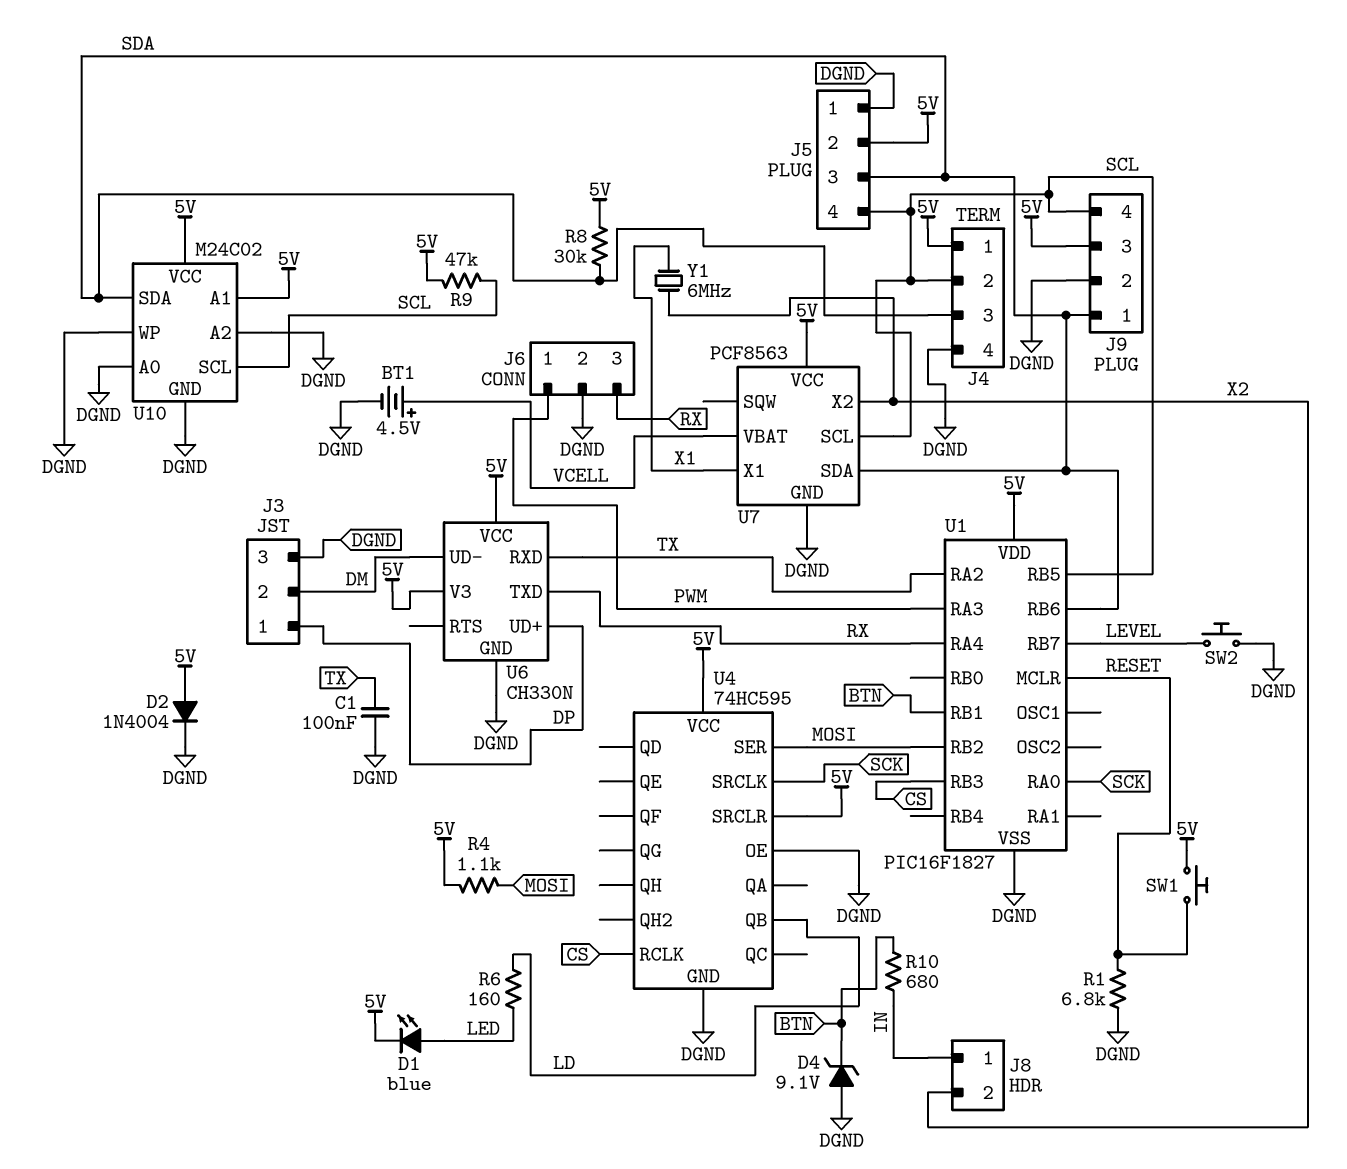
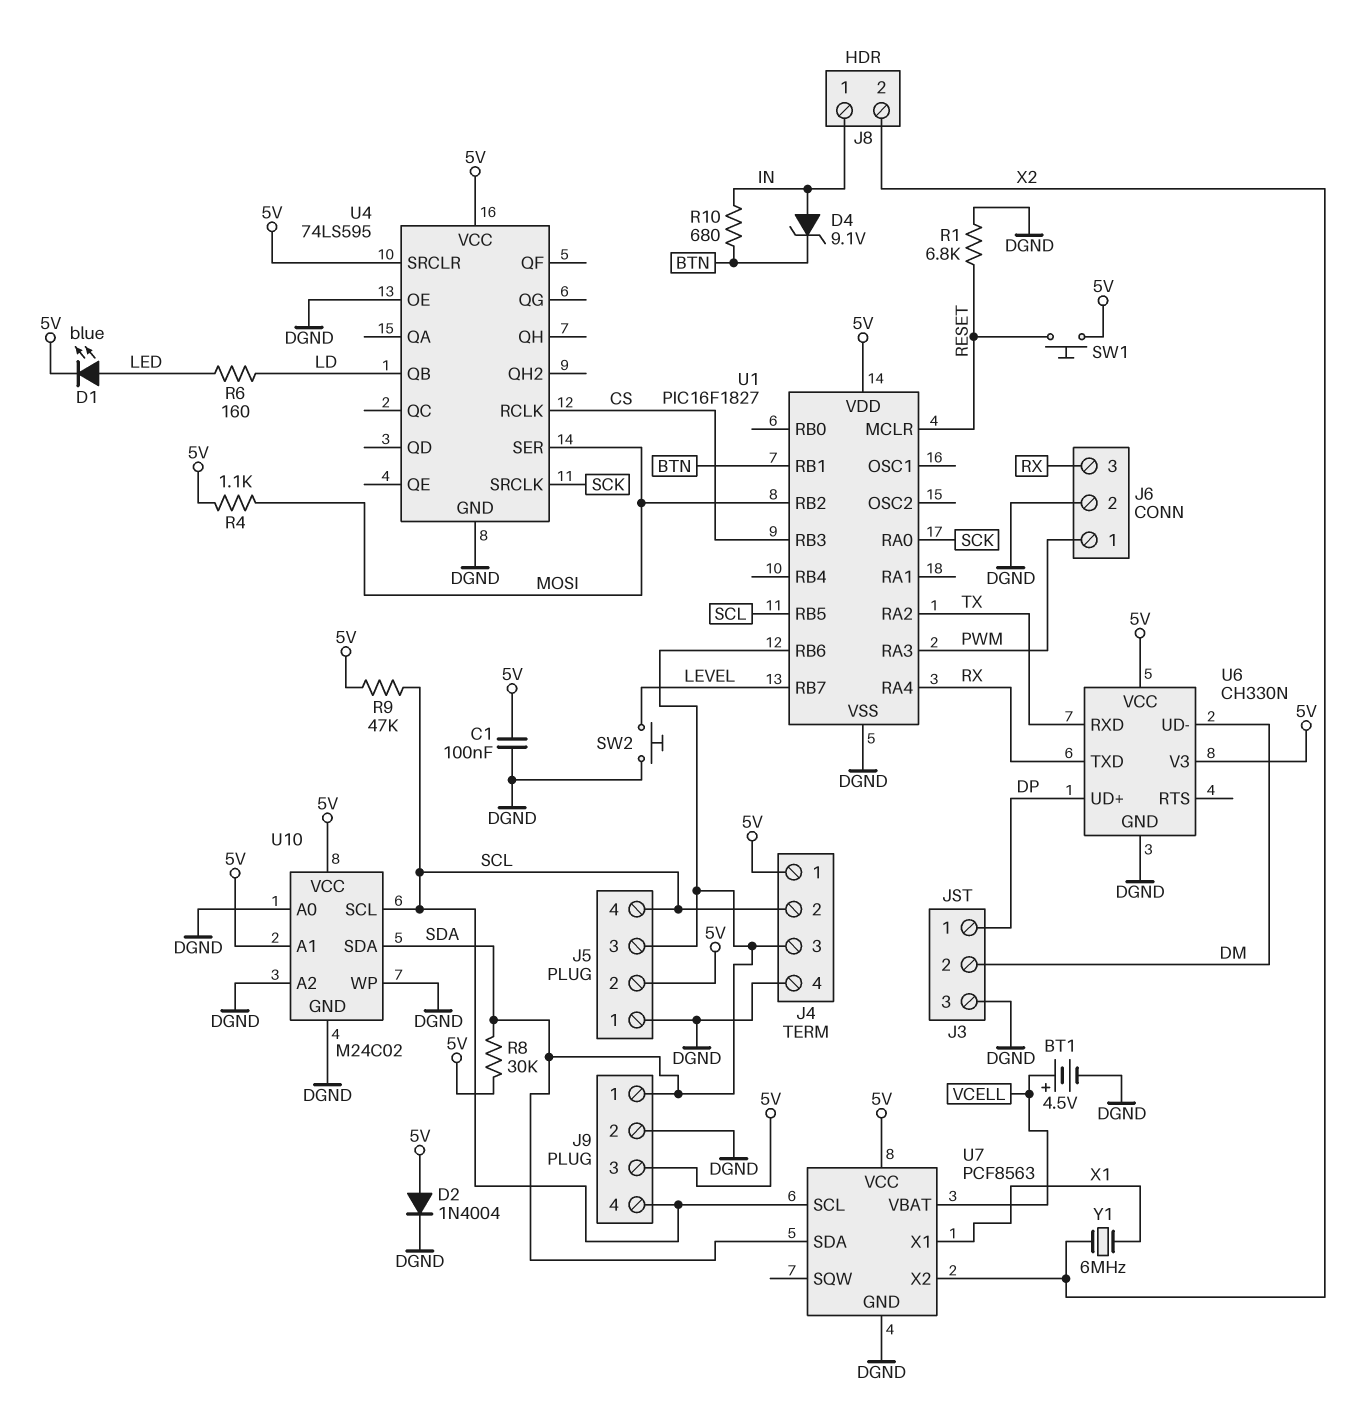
C1: 100nF (DGND, TX) -> 100nF (5V, DGND)
D4: zener 9.1V (A DGND, K BTN) -> zener 9.1V (A IN, K BTN)
U4: 74HC595 -> 74LS595

